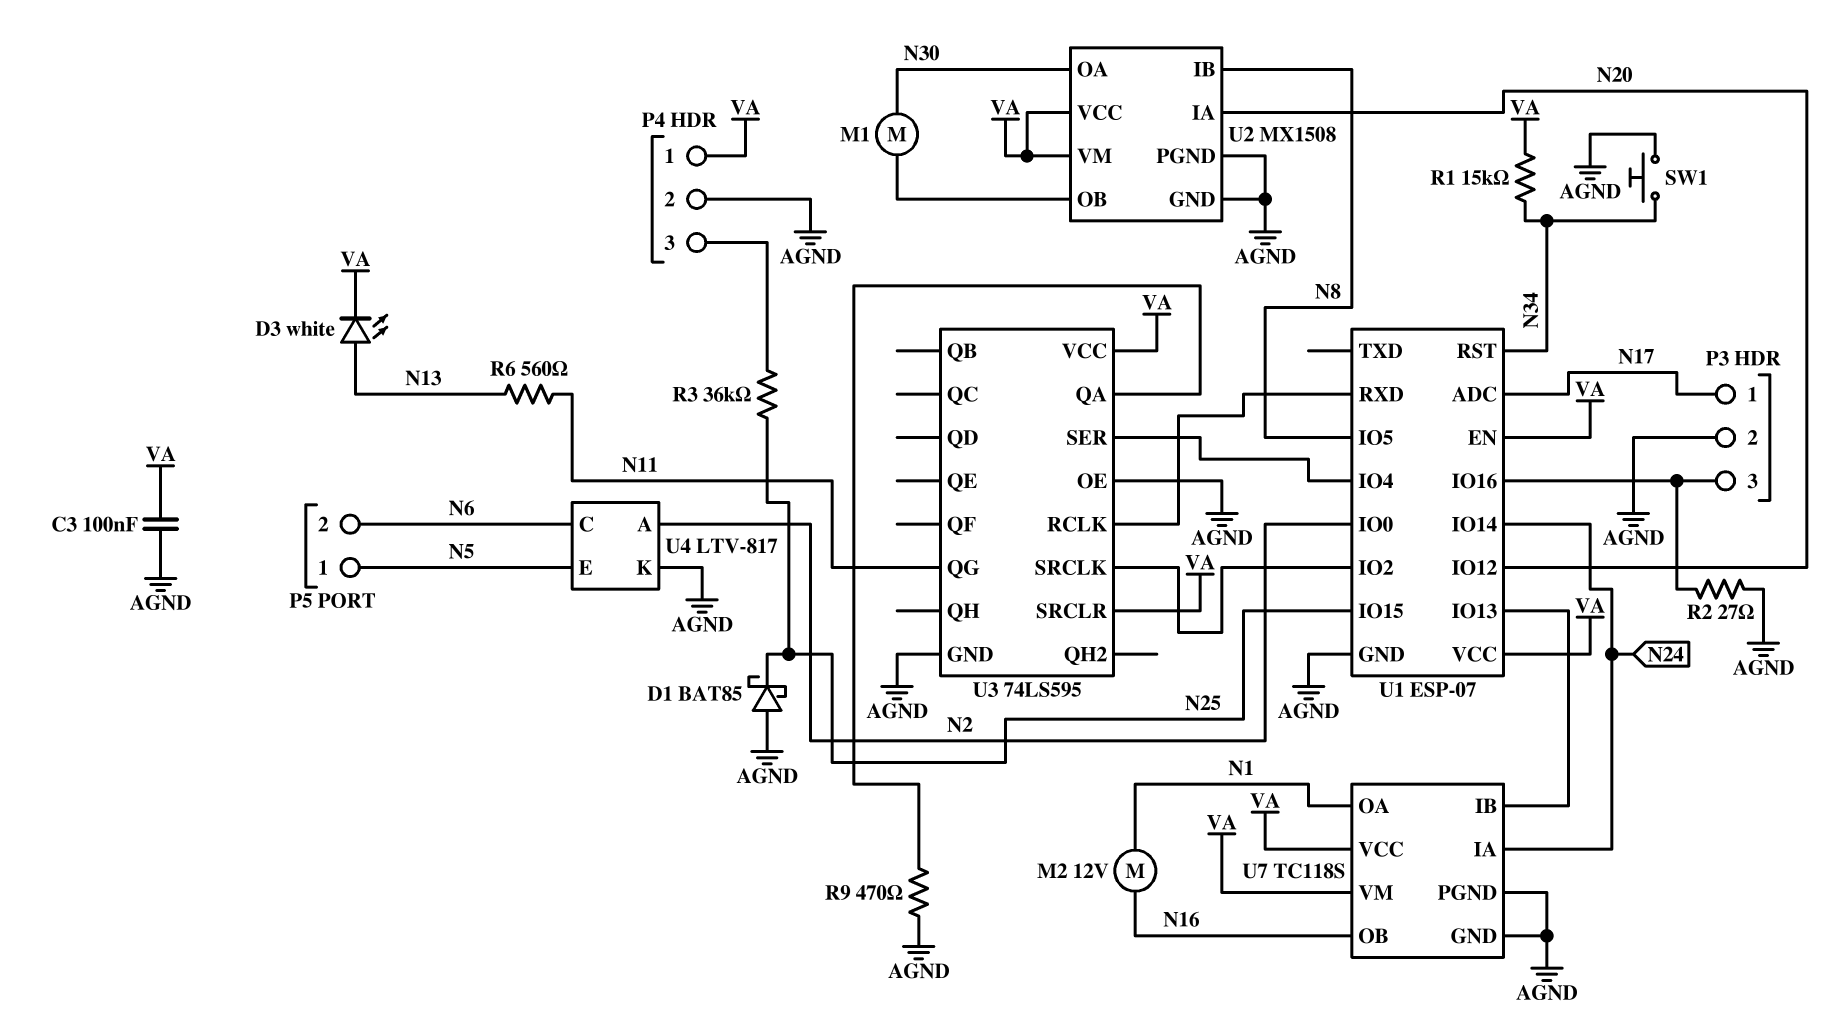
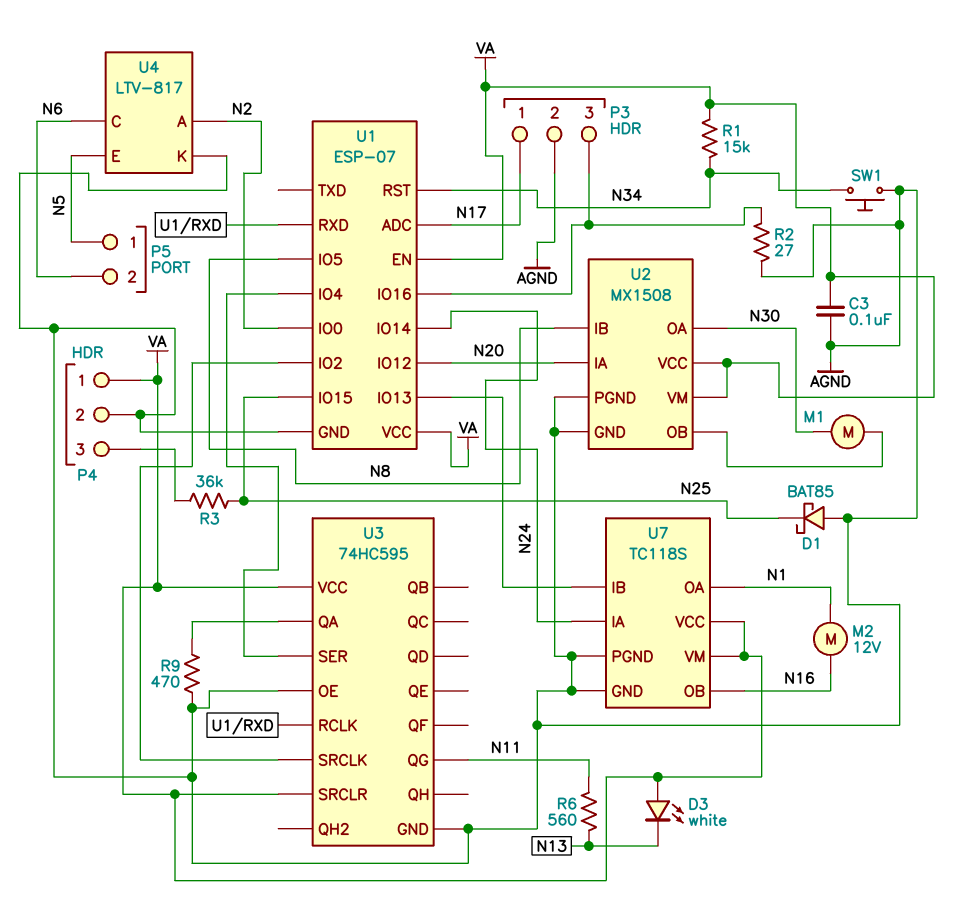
D3: LED white (A N13, K VA) -> LED white (A VA, K N13)
U3: 74LS595 -> 74HC595

